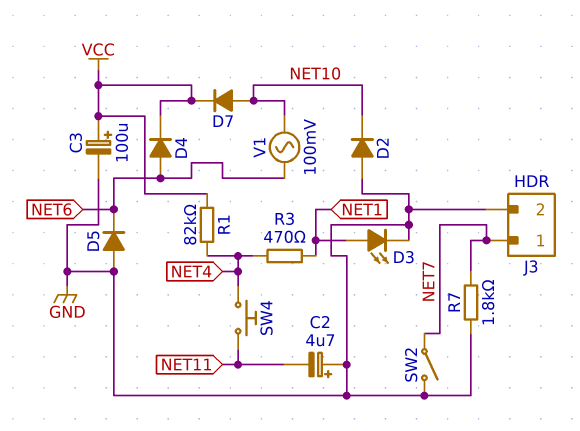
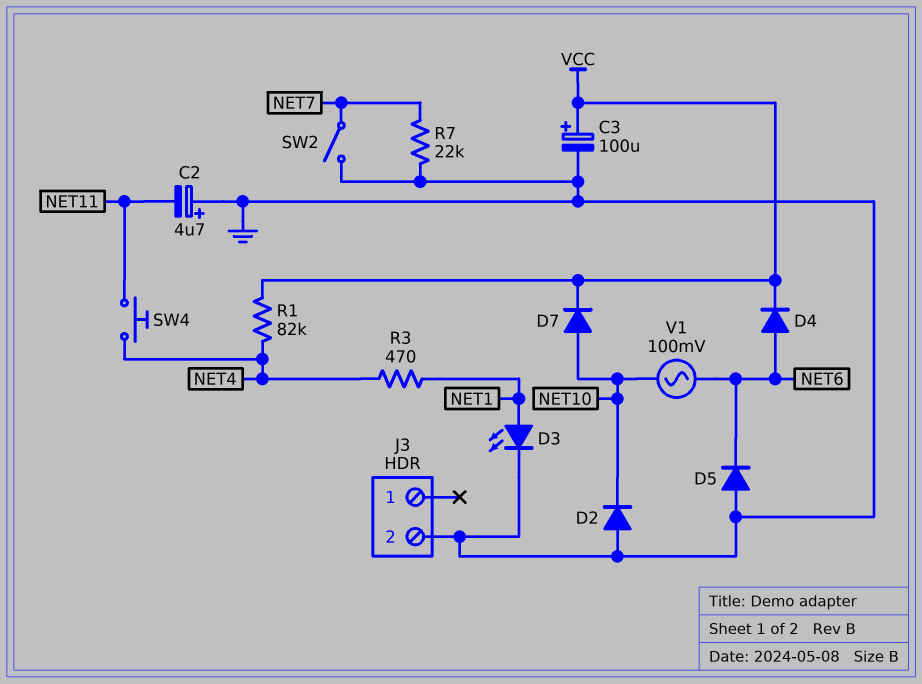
J3 pin 1: NET7 -> none
R7: 1.8k (GND, NET7) -> 22k (GND, NET7)

